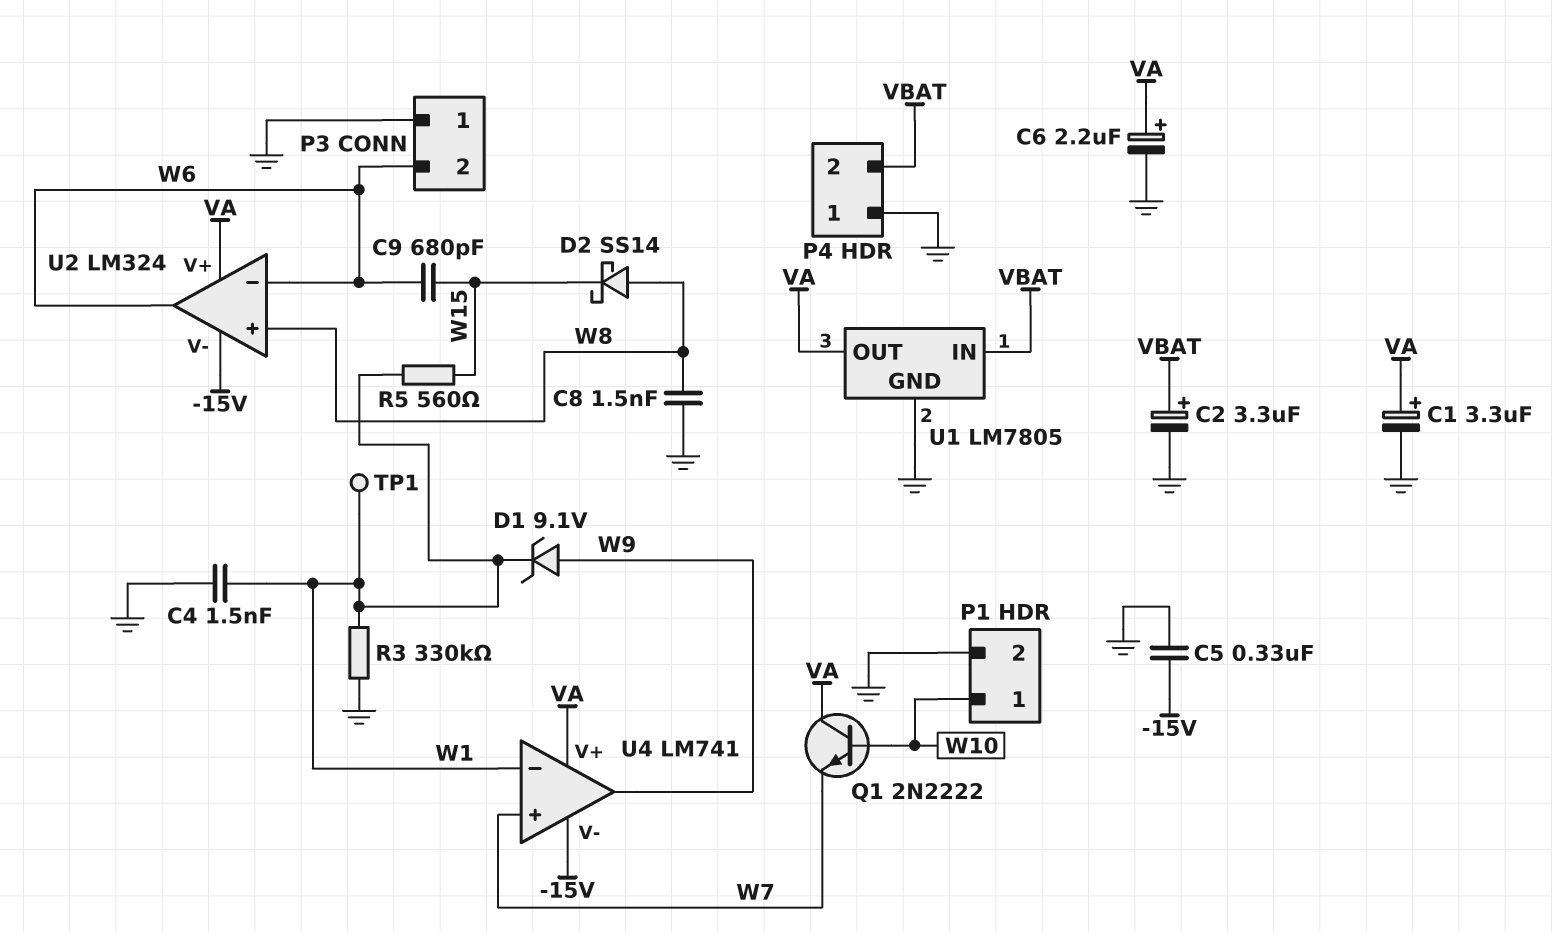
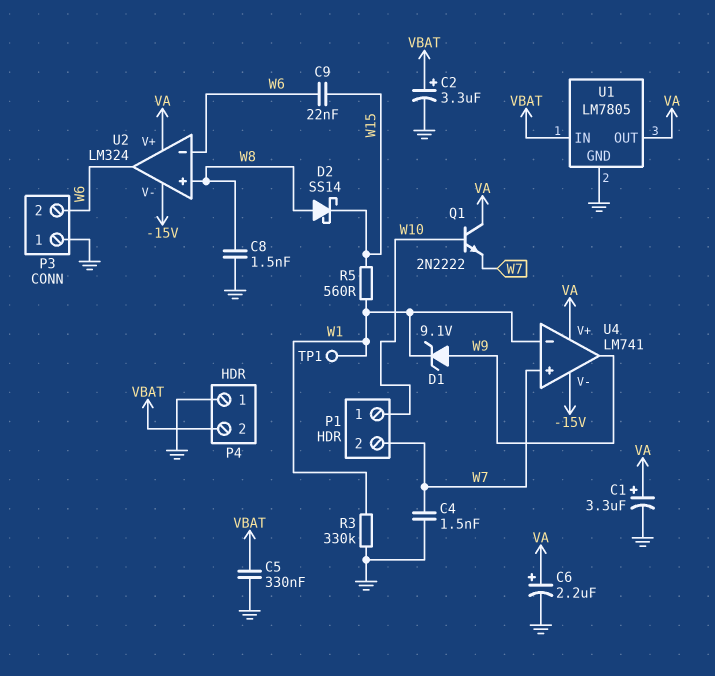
C4: 1.5nF (GND, W1) -> 1.5nF (GND, W7)
C5: 330nF (-15V, GND) -> 330nF (GND, VBAT)
C9: 680pF (W6, W15) -> 22nF (W6, W15)
P1 pin 2: GND -> W7

